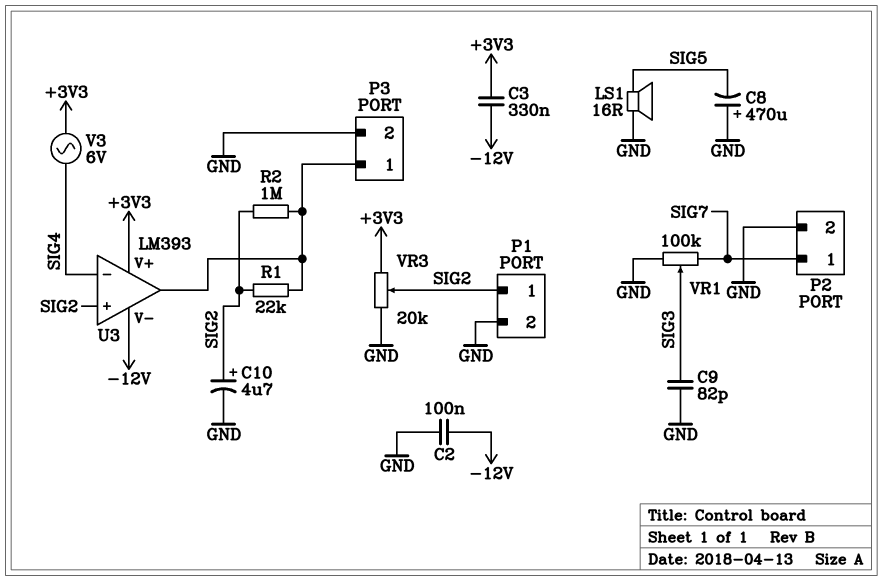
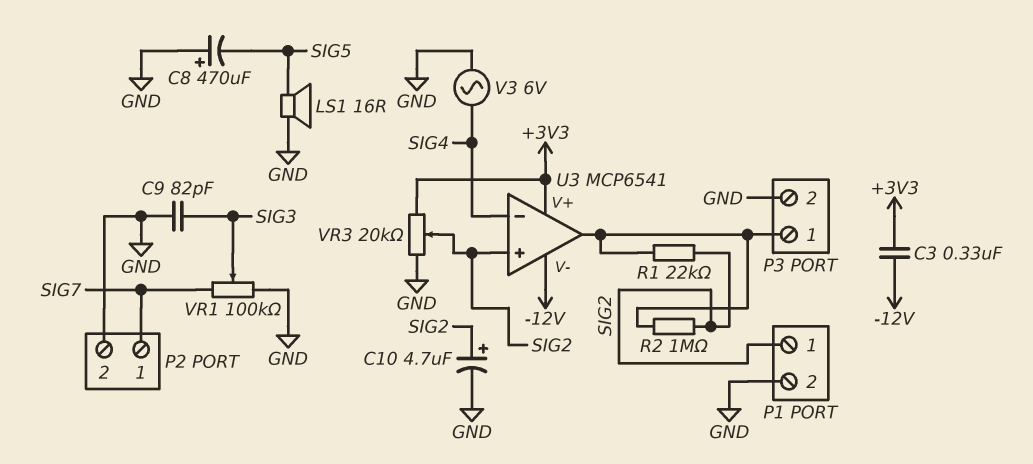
C2: 100nF (-12V, GND) -> none
U3: LM393 -> MCP6541
V3: AC 6V (+3V3, SIG4) -> AC 6V (GND, SIG4)

